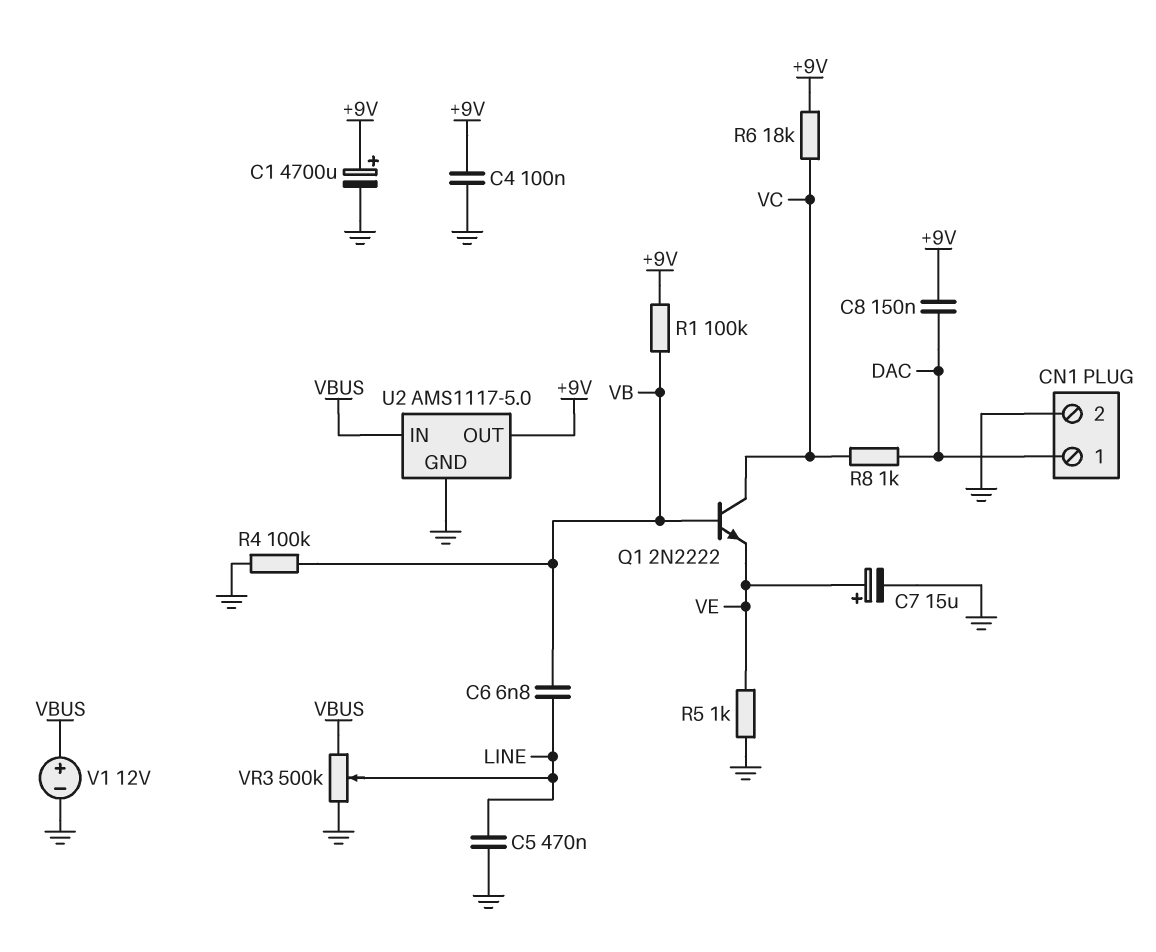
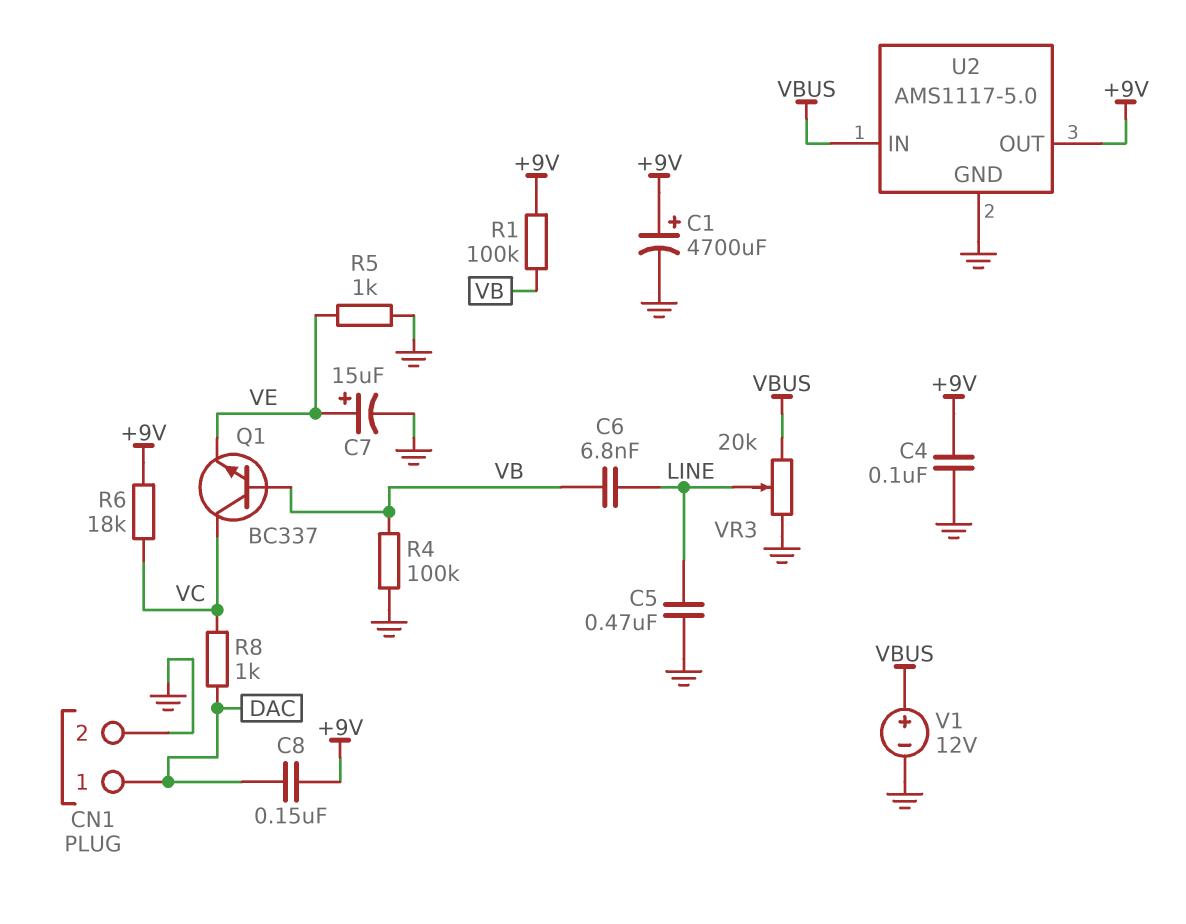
Q1: NPN 2N2222 (B VB, C VC, E VE) -> NPN BC337 (B VB, C VC, E VE)
VR3: 500k (GND, VBUS, wiper LINE) -> 20k (GND, VBUS, wiper LINE)

